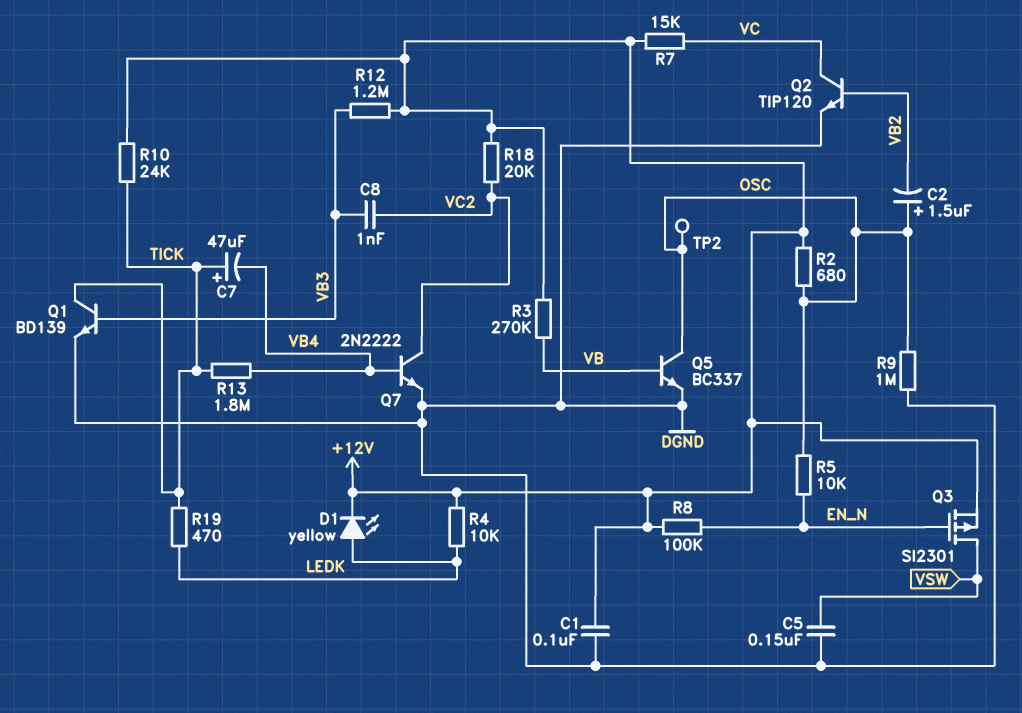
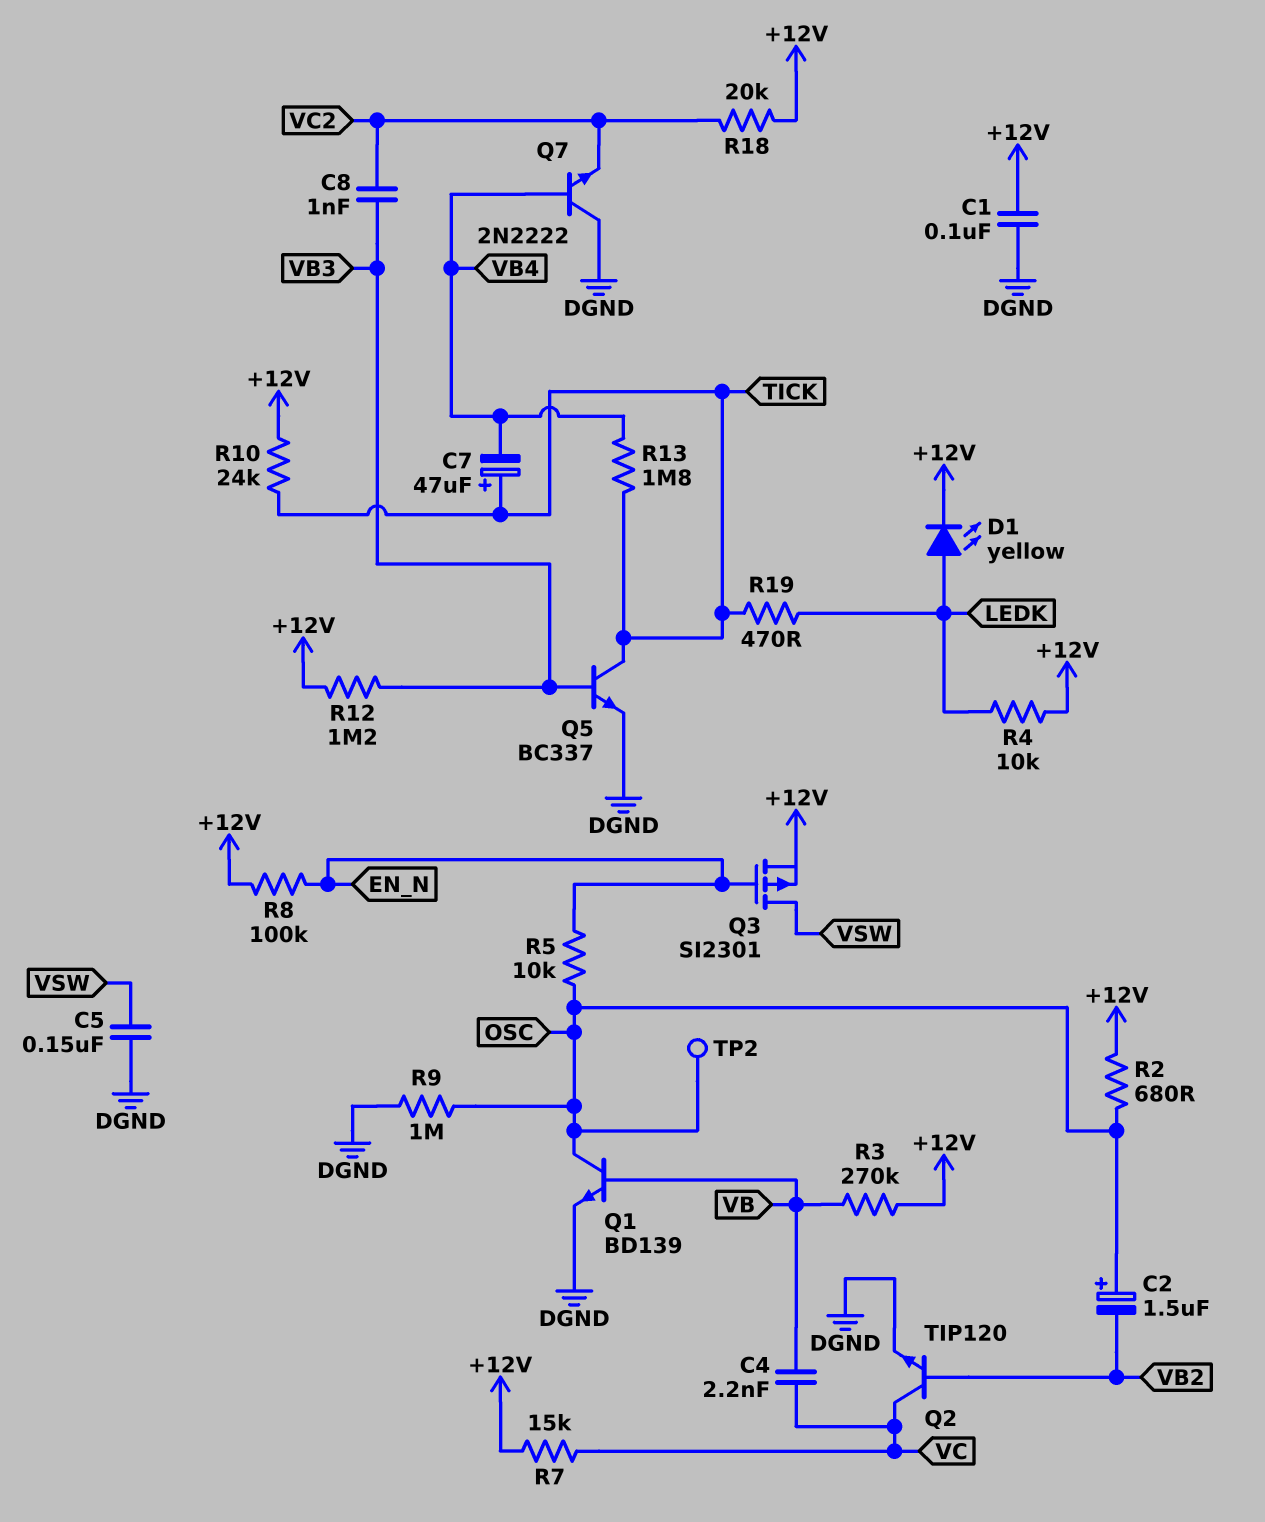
C4: none -> 2.2nF (VB, VC)
Q1: NPN BD139 (B VB3, C TICK, E DGND) -> NPN BD139 (B VB, C OSC, E DGND)
Q5: NPN BC337 (B VB, C OSC, E DGND) -> NPN BC337 (B VB3, C TICK, E DGND)
Q7: NPN 2N2222 (B VB4, C VC2, E DGND) -> NPN 2N2222 (B VB4, C DGND, E VC2)

